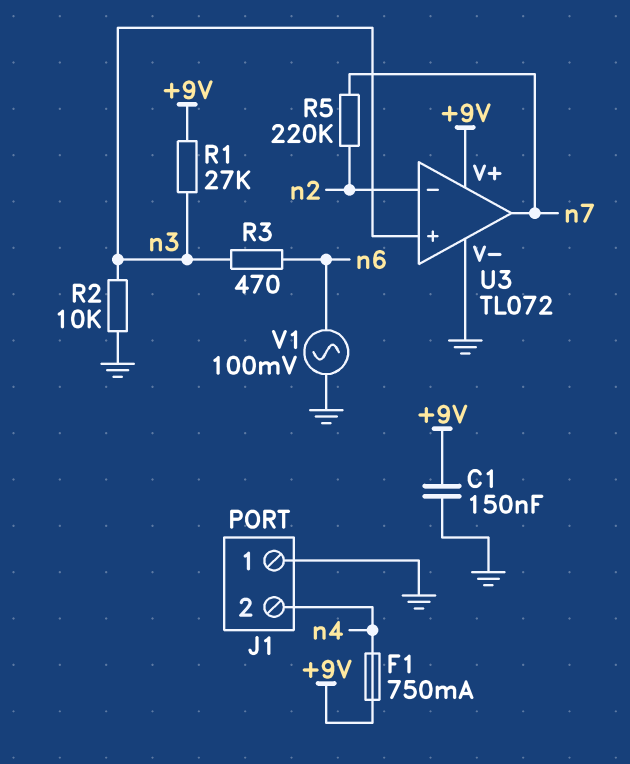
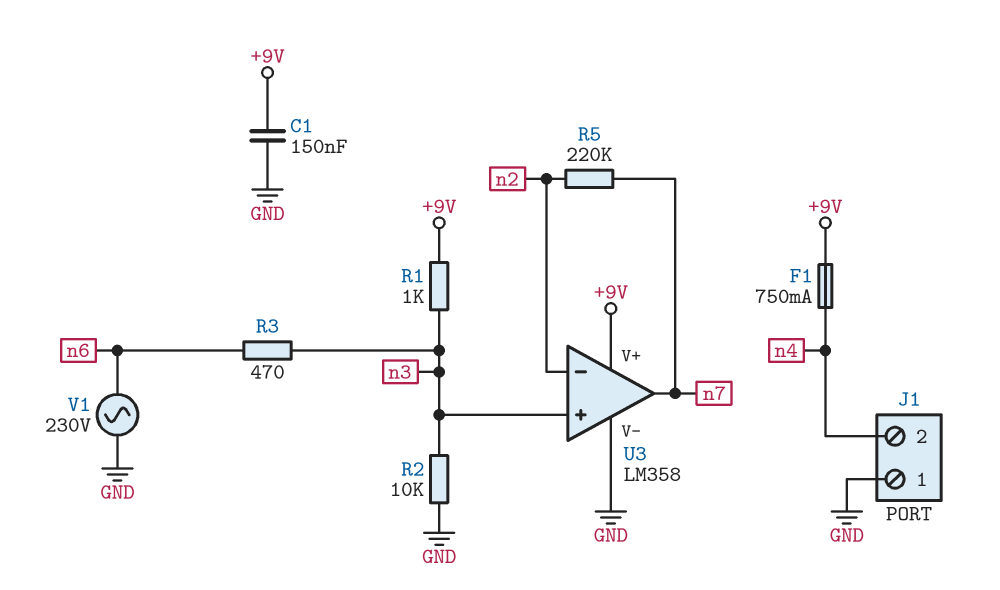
R1: 27k (+9V, n3) -> 1k (+9V, n3)
U3: TL072 -> LM358
V1: AC 100mV (GND, n6) -> AC 230V (GND, n6)

